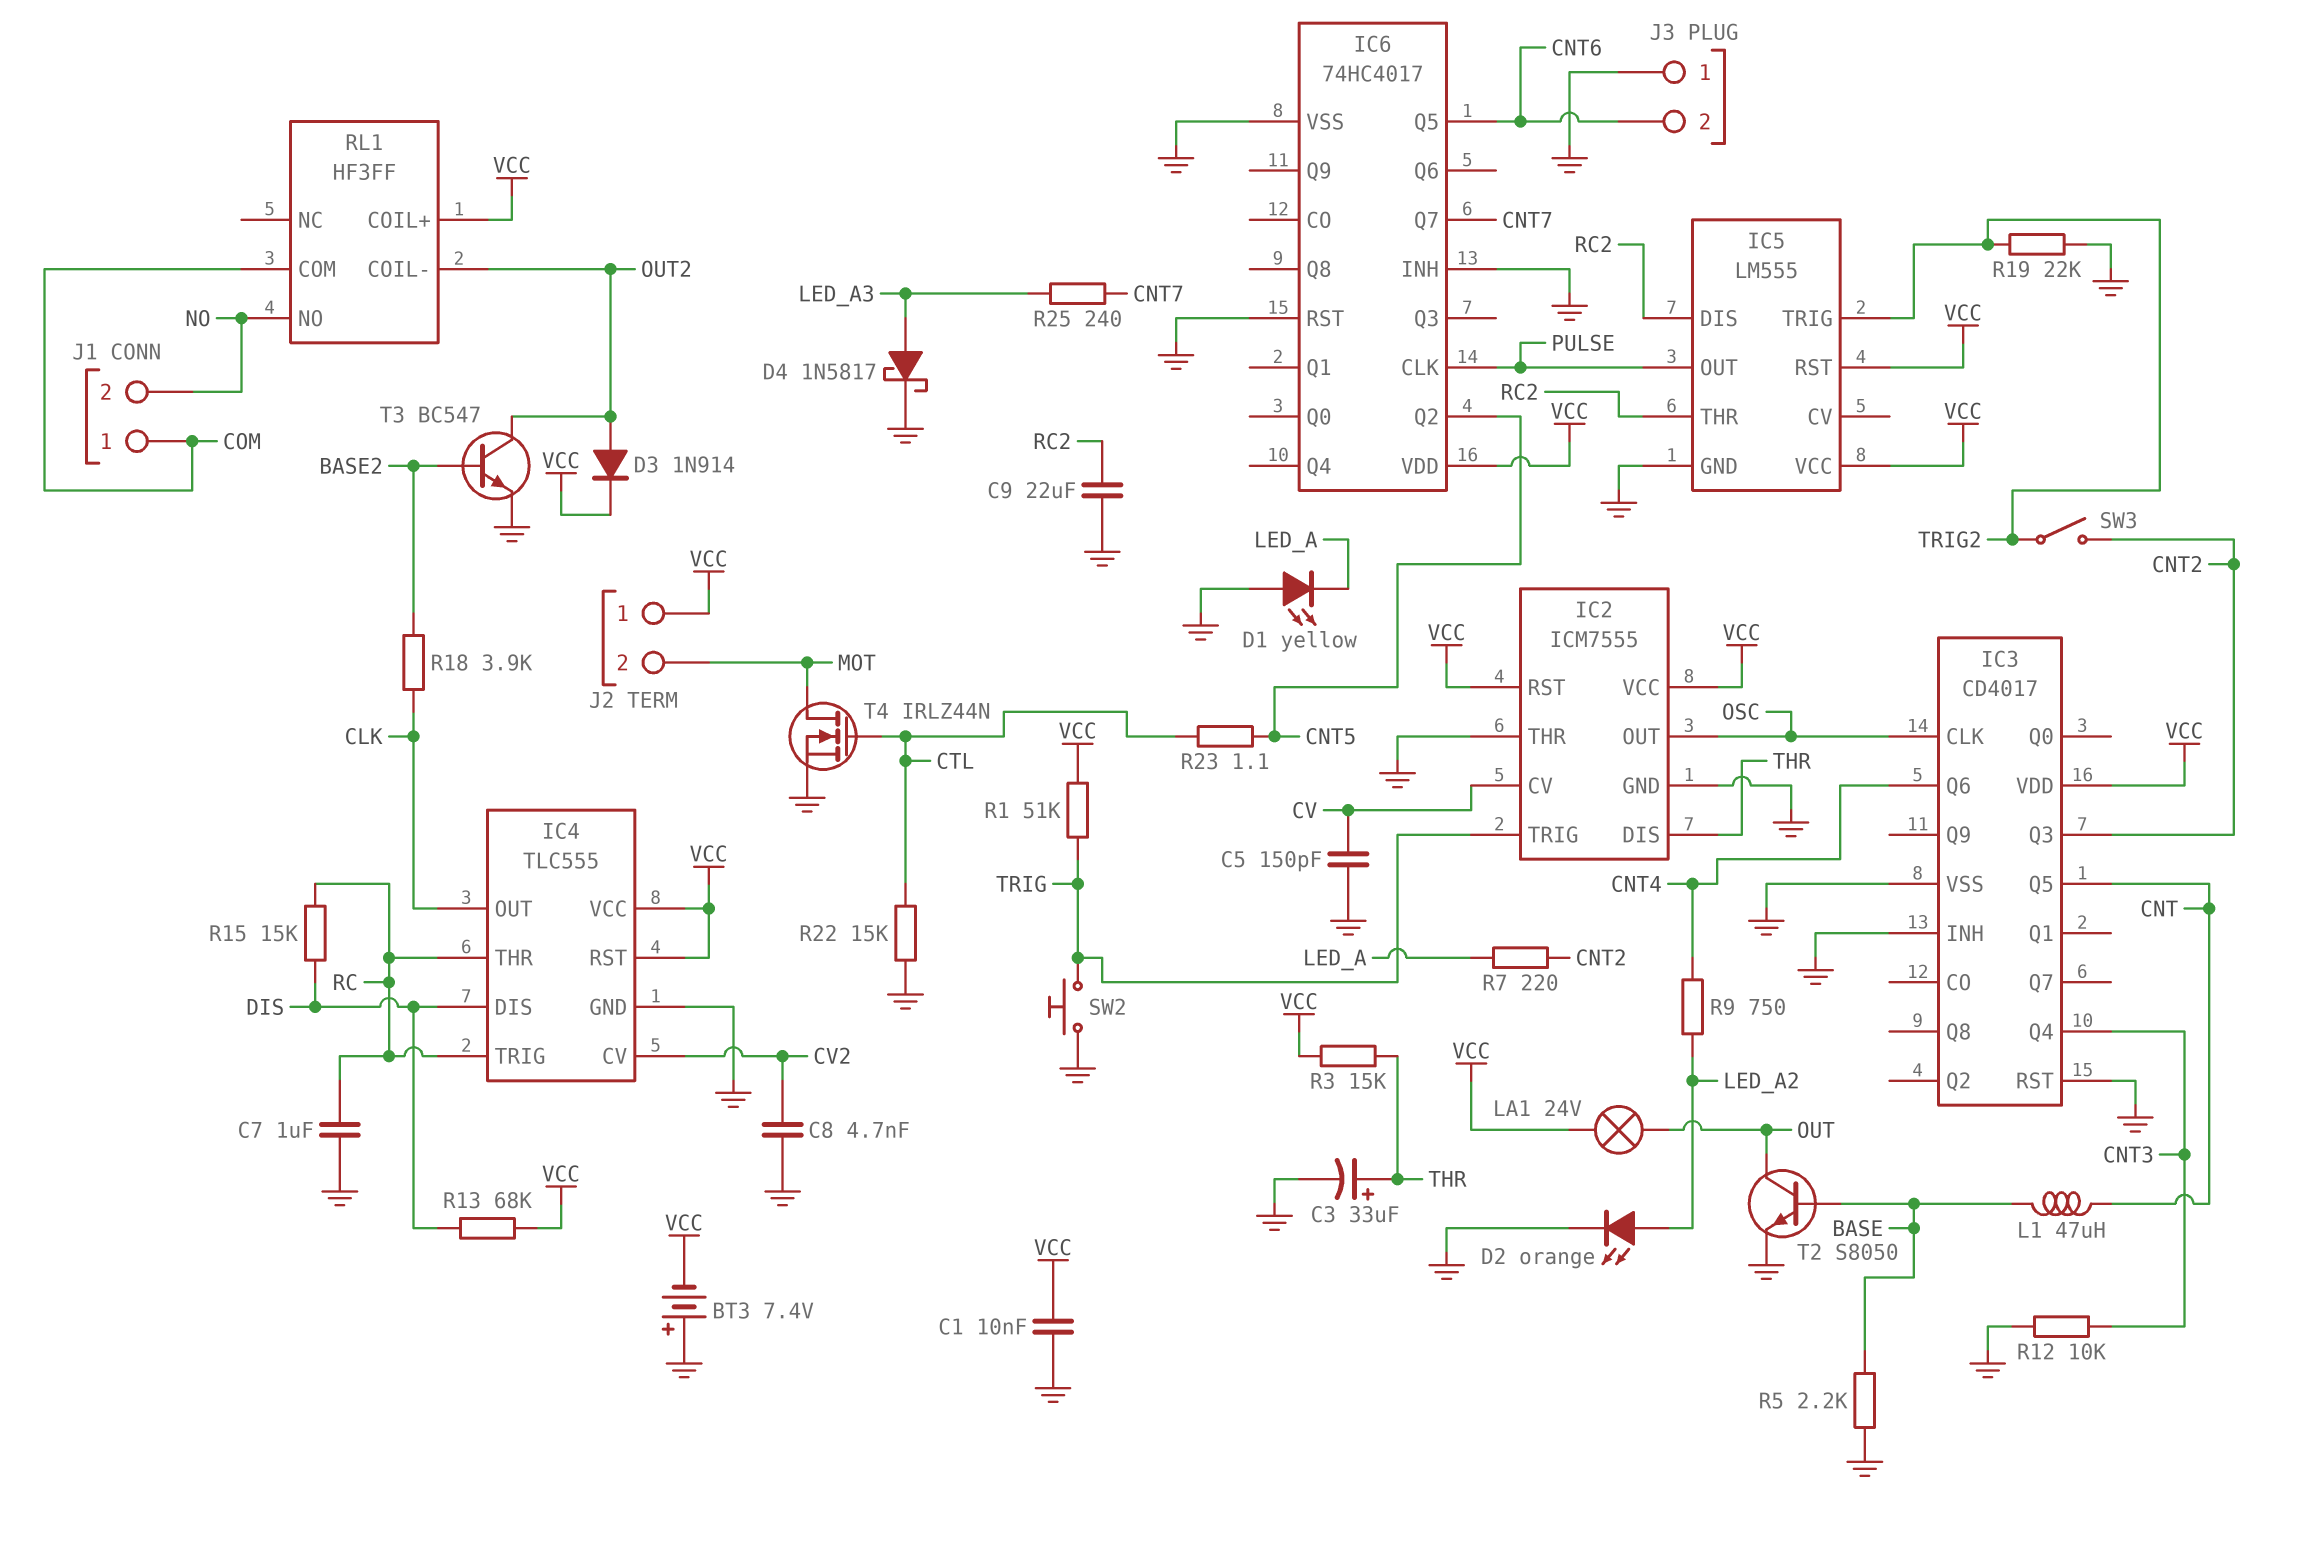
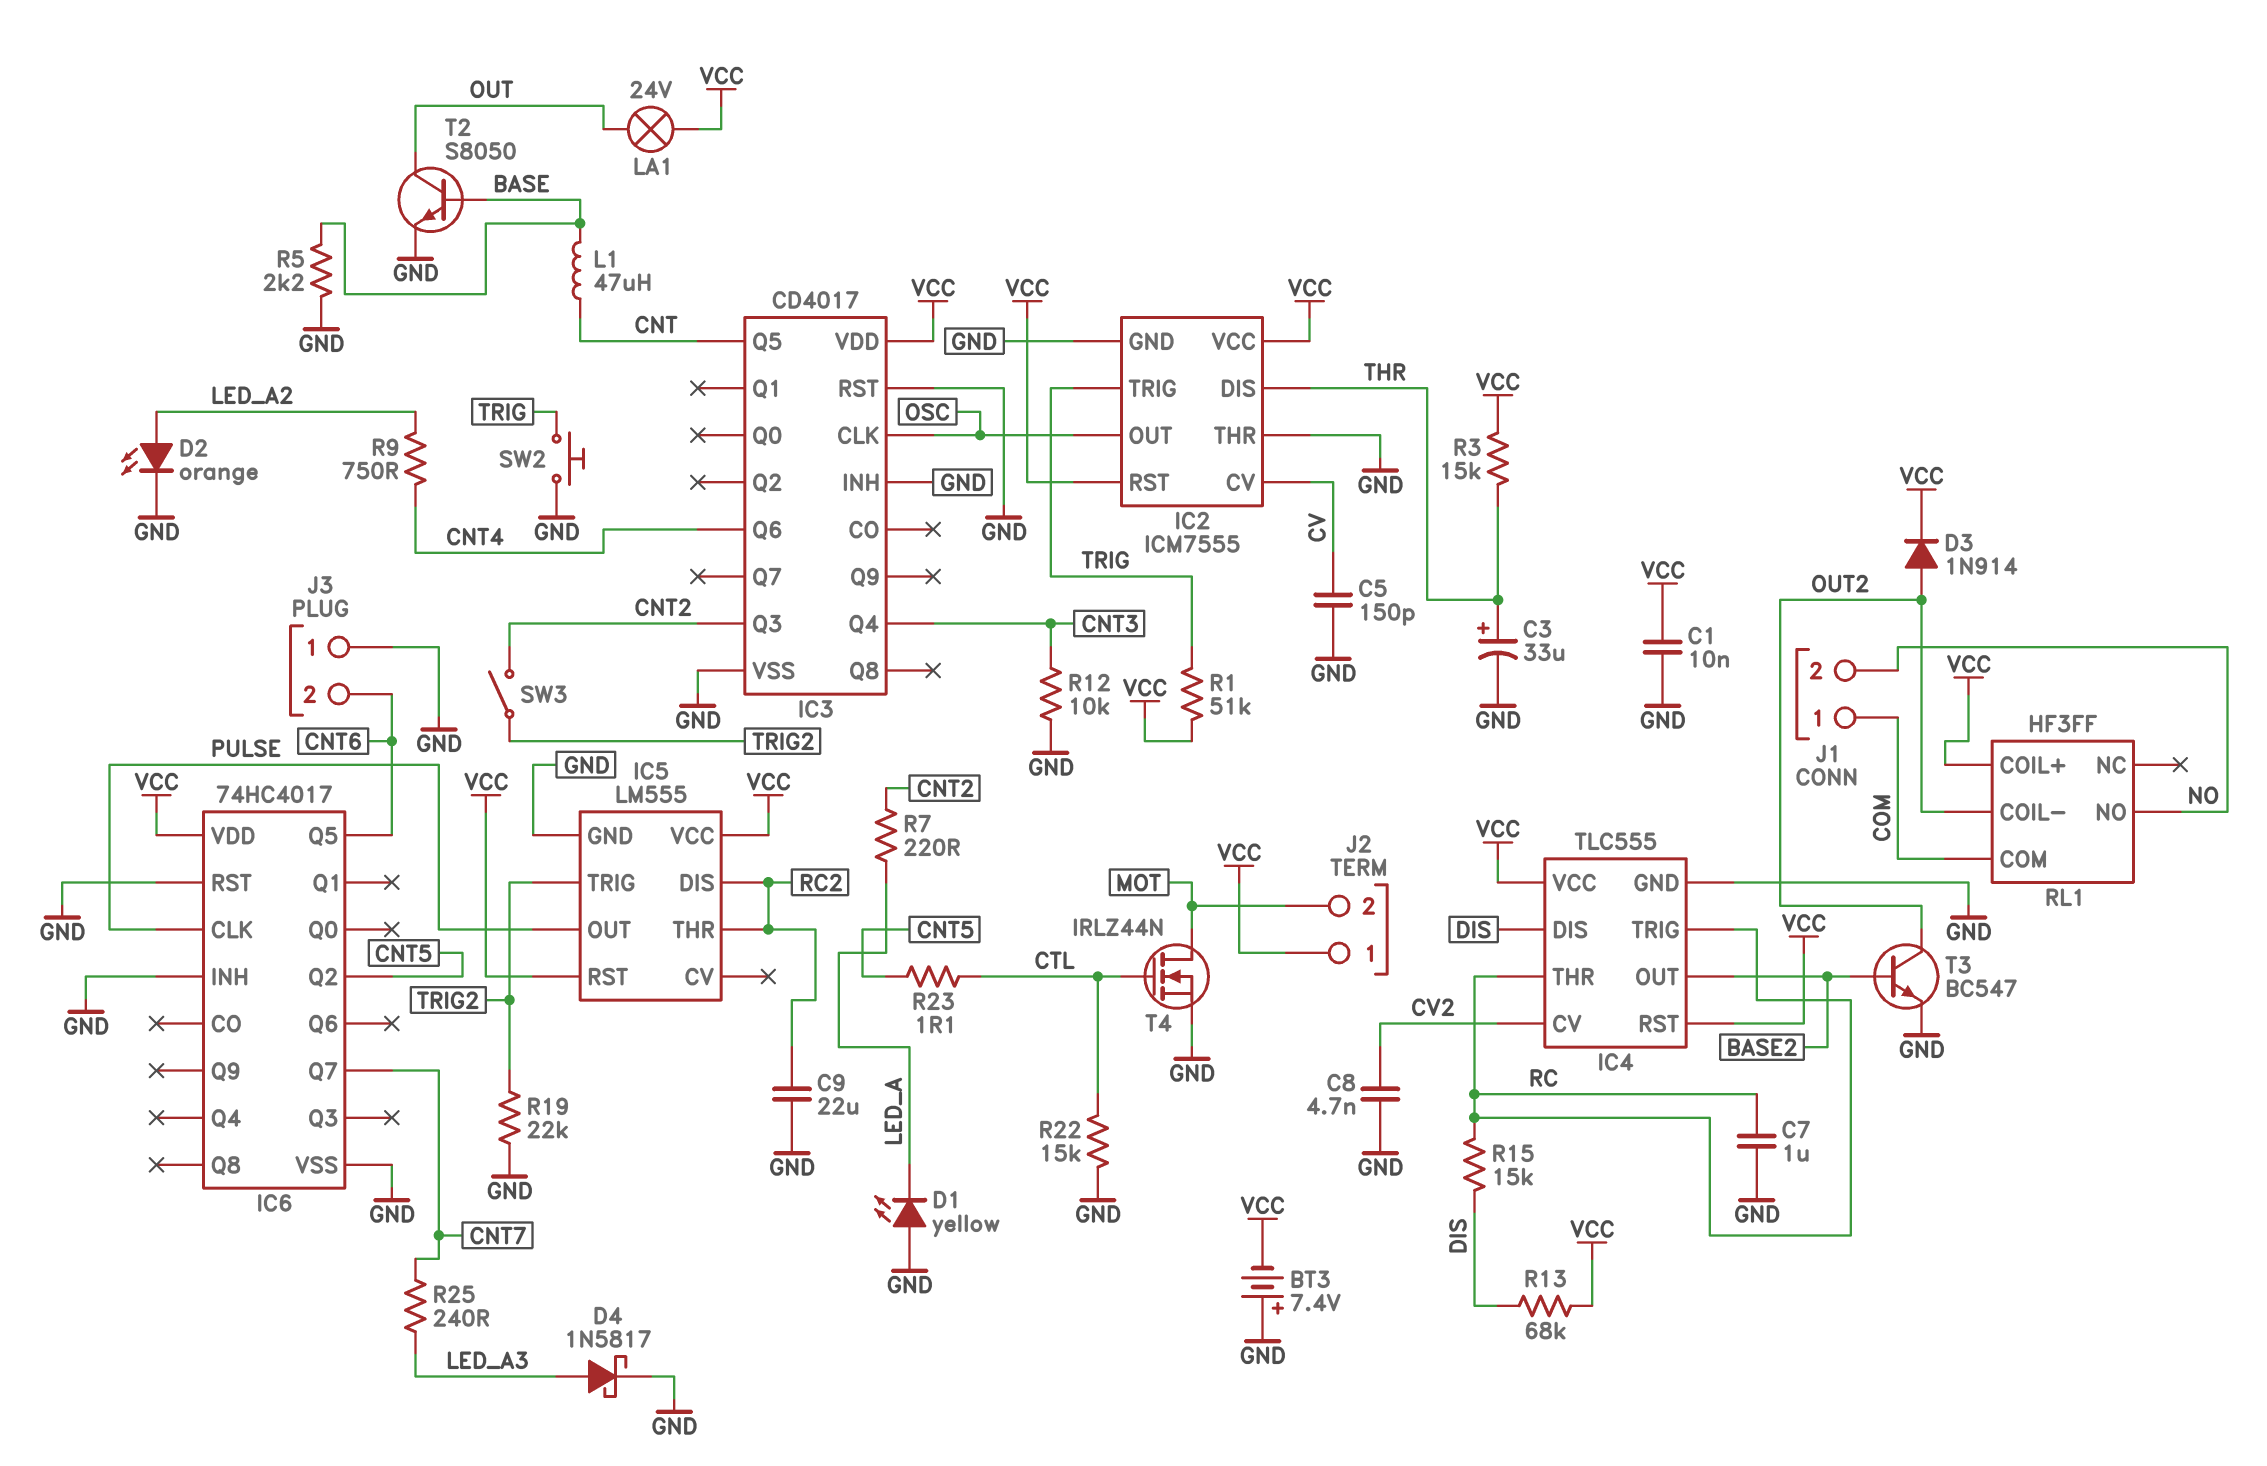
IC4 pin OUT: CLK -> BASE2
R18: 3.9k (BASE2, CLK) -> none

